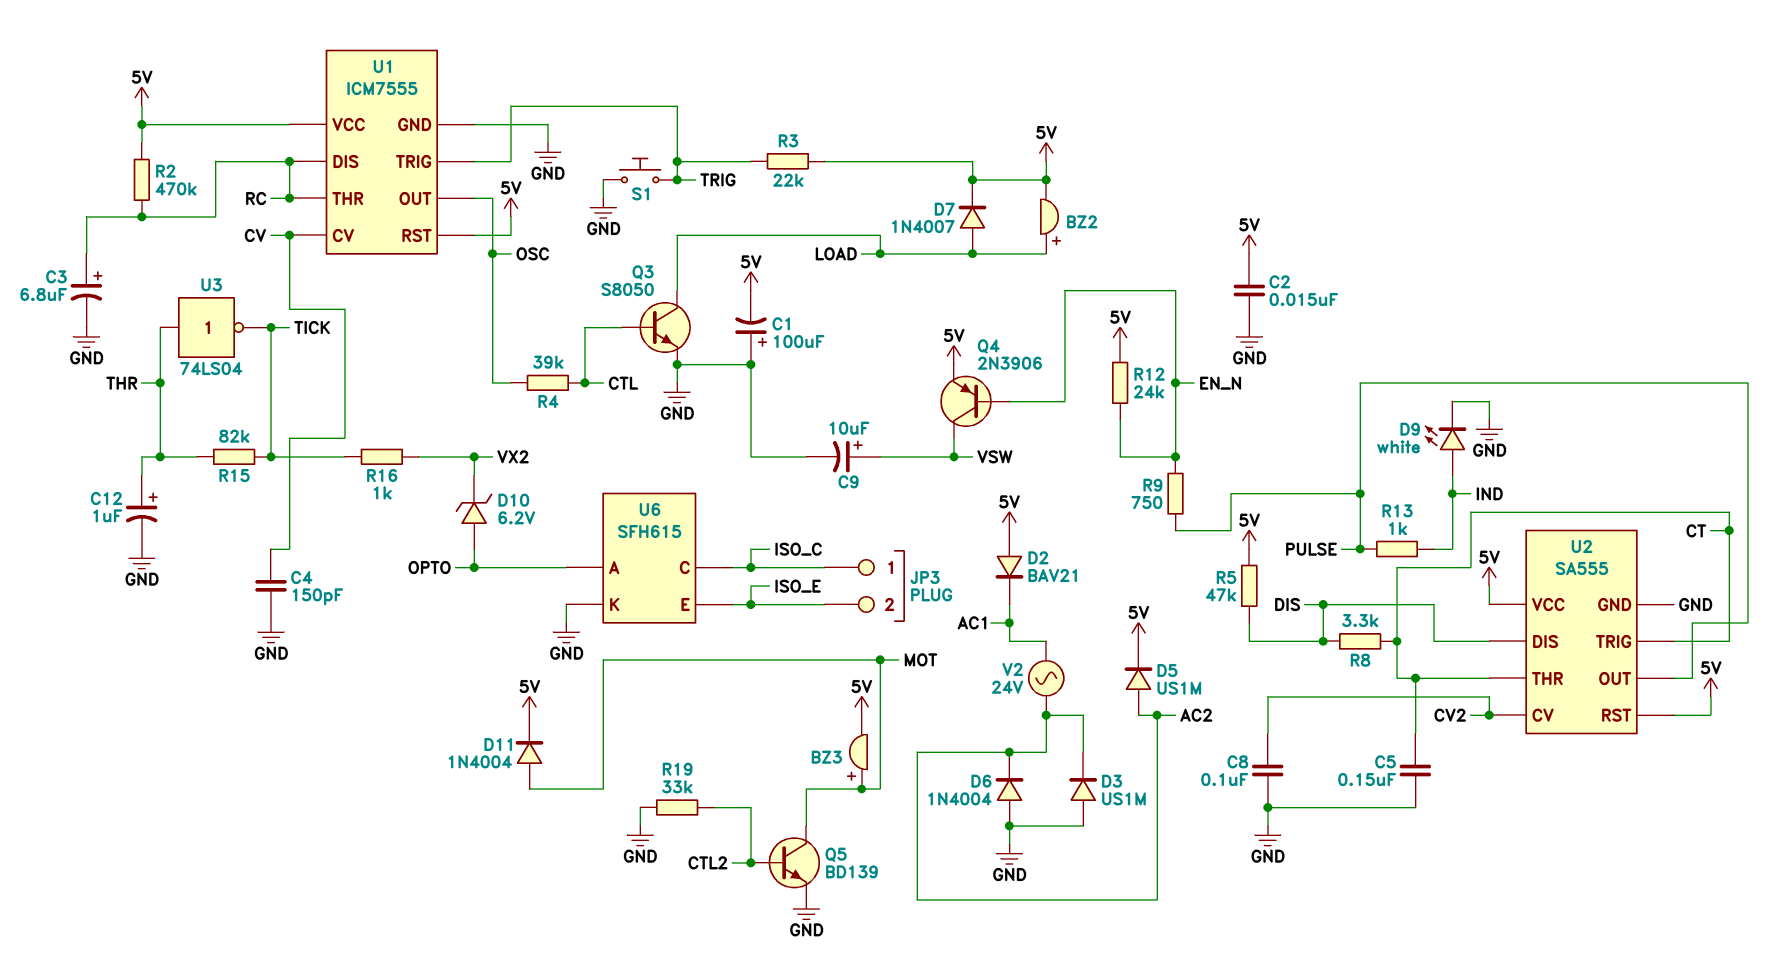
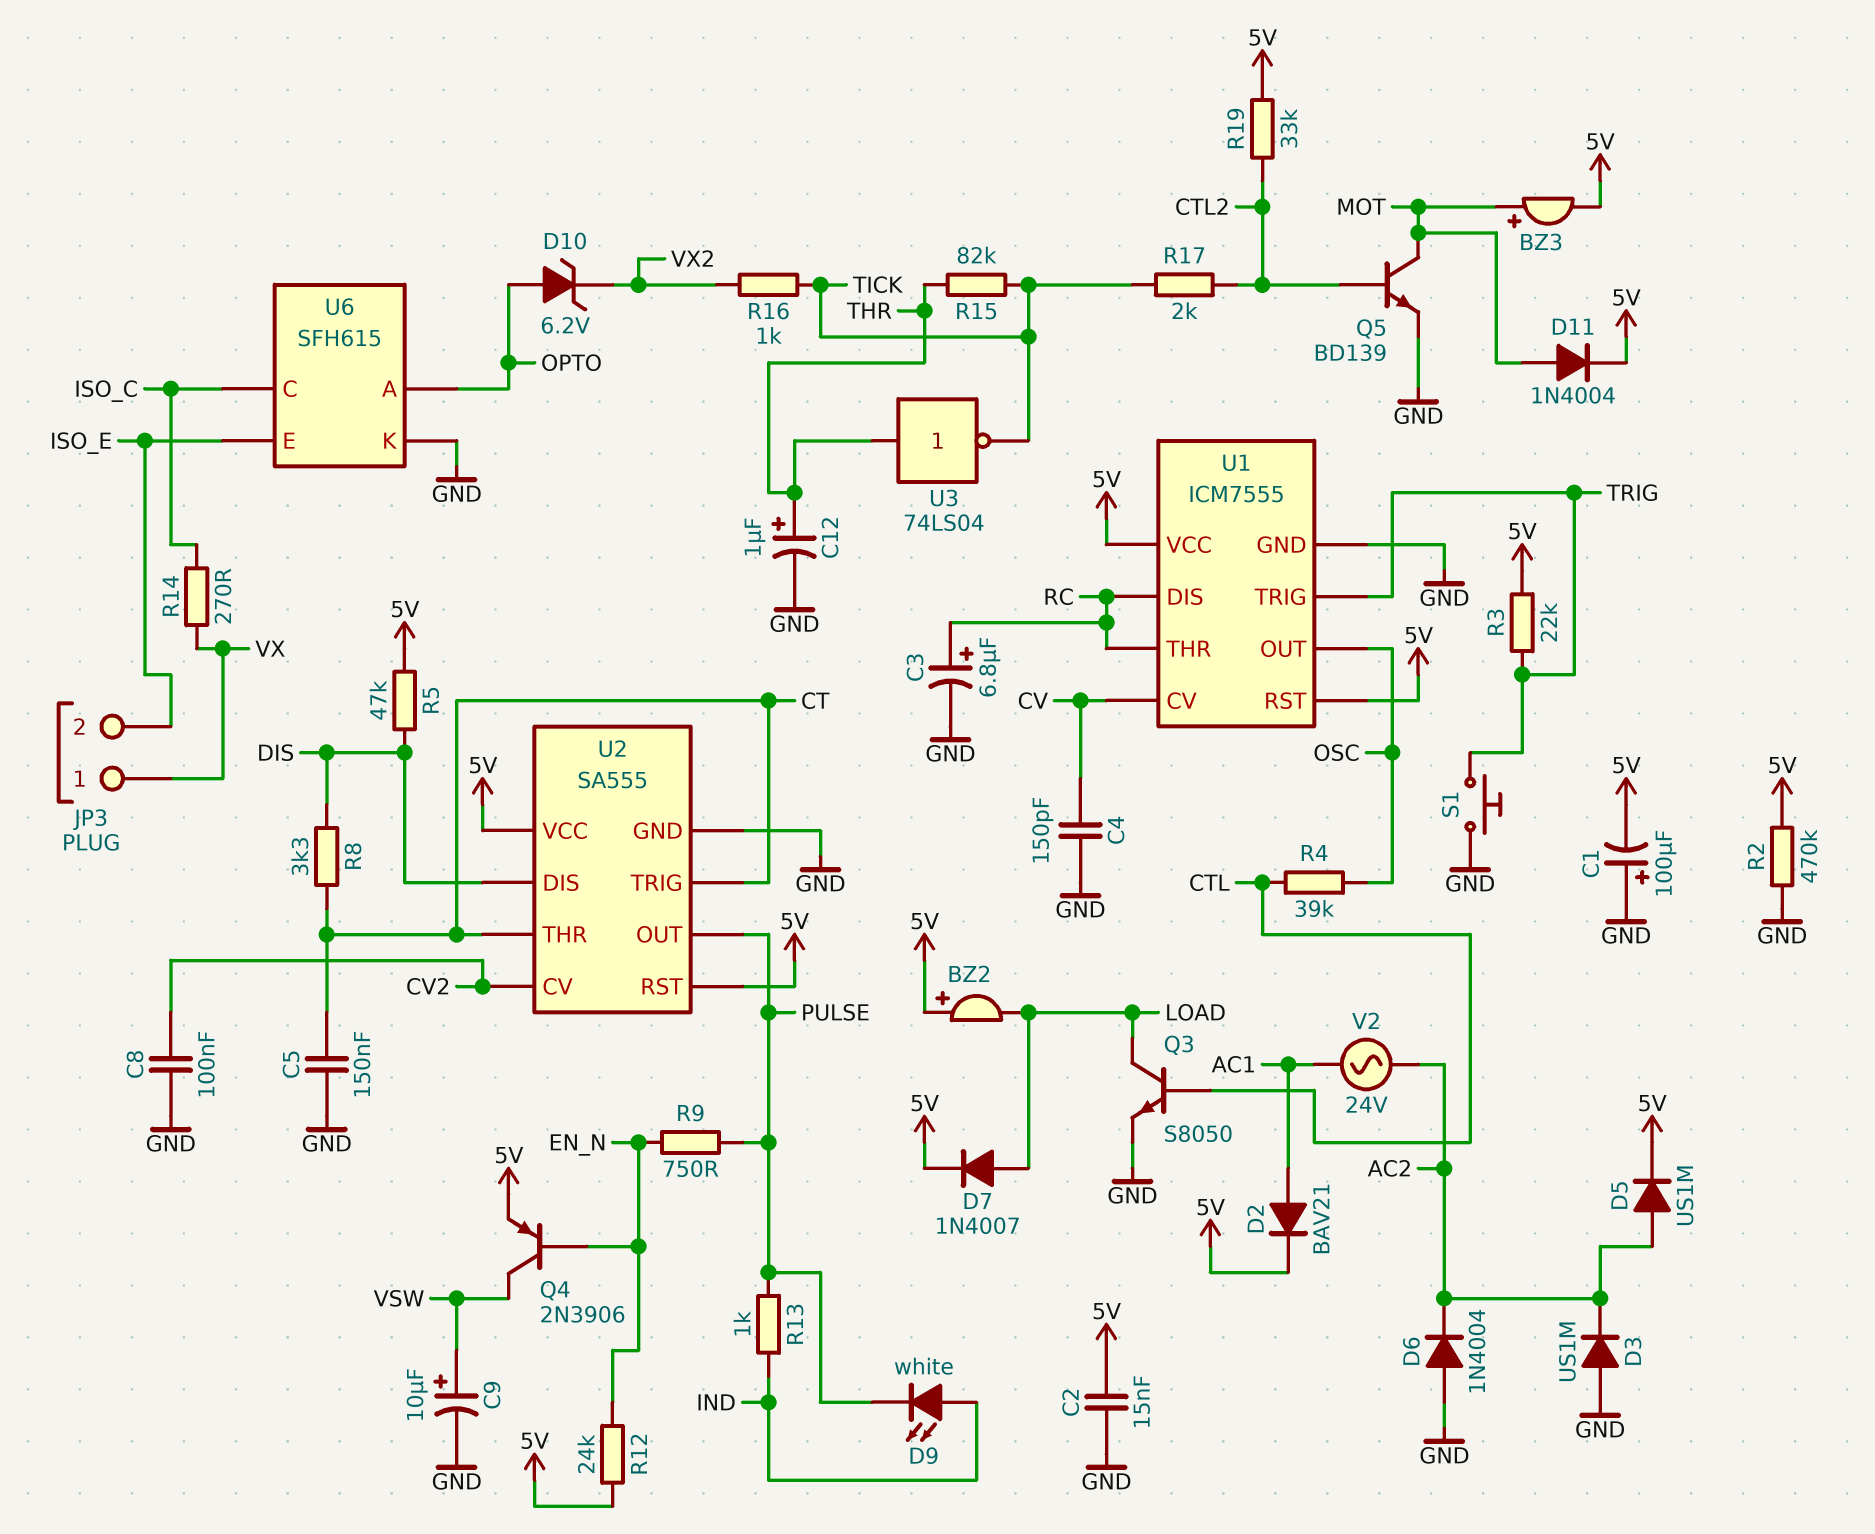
BZ2: buzzer (plus LOAD, minus 5V) -> buzzer (plus 5V, minus LOAD)
D2: diode BAV21 (A 5V, K AC1) -> diode BAV21 (A AC1, K 5V)
D9: LED white (A IND, K GND) -> LED white (A IND, K PULSE)
JP3 pin 1: ISO_C -> VX
R2: 470k (5V, RC) -> 470k (5V, GND)
R14: none -> 270 (ISO_C, VX)
R17: none -> 2k (CTL2, TICK)
R19: 33k (CTL2, GND) -> 33k (5V, CTL2)

